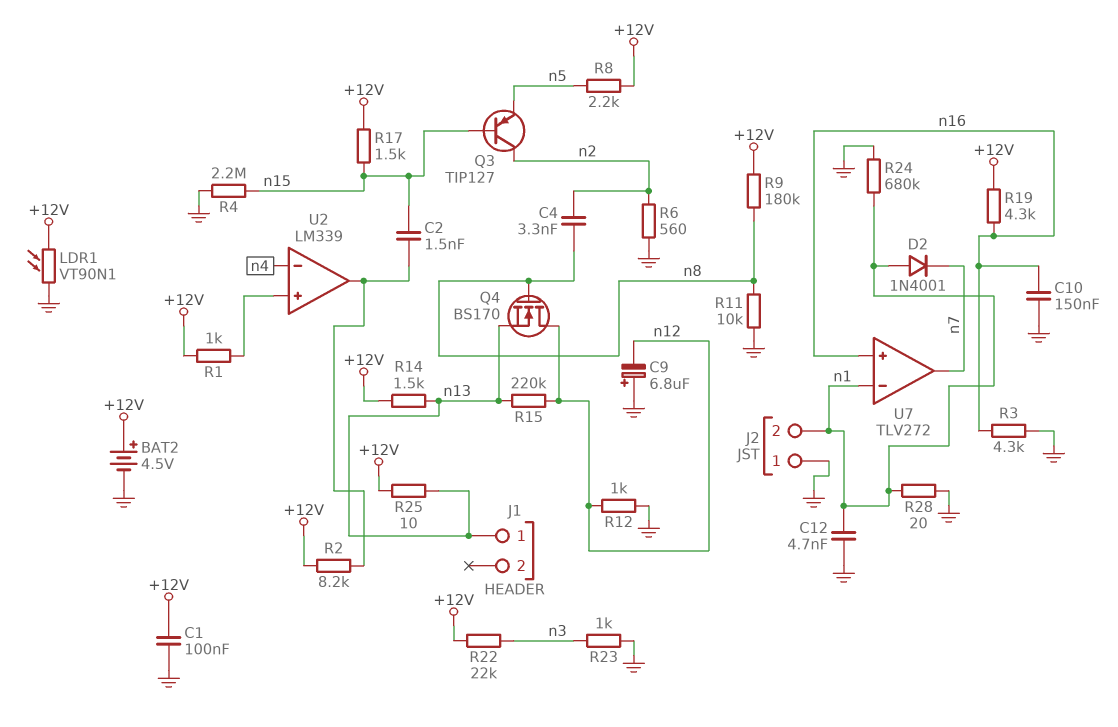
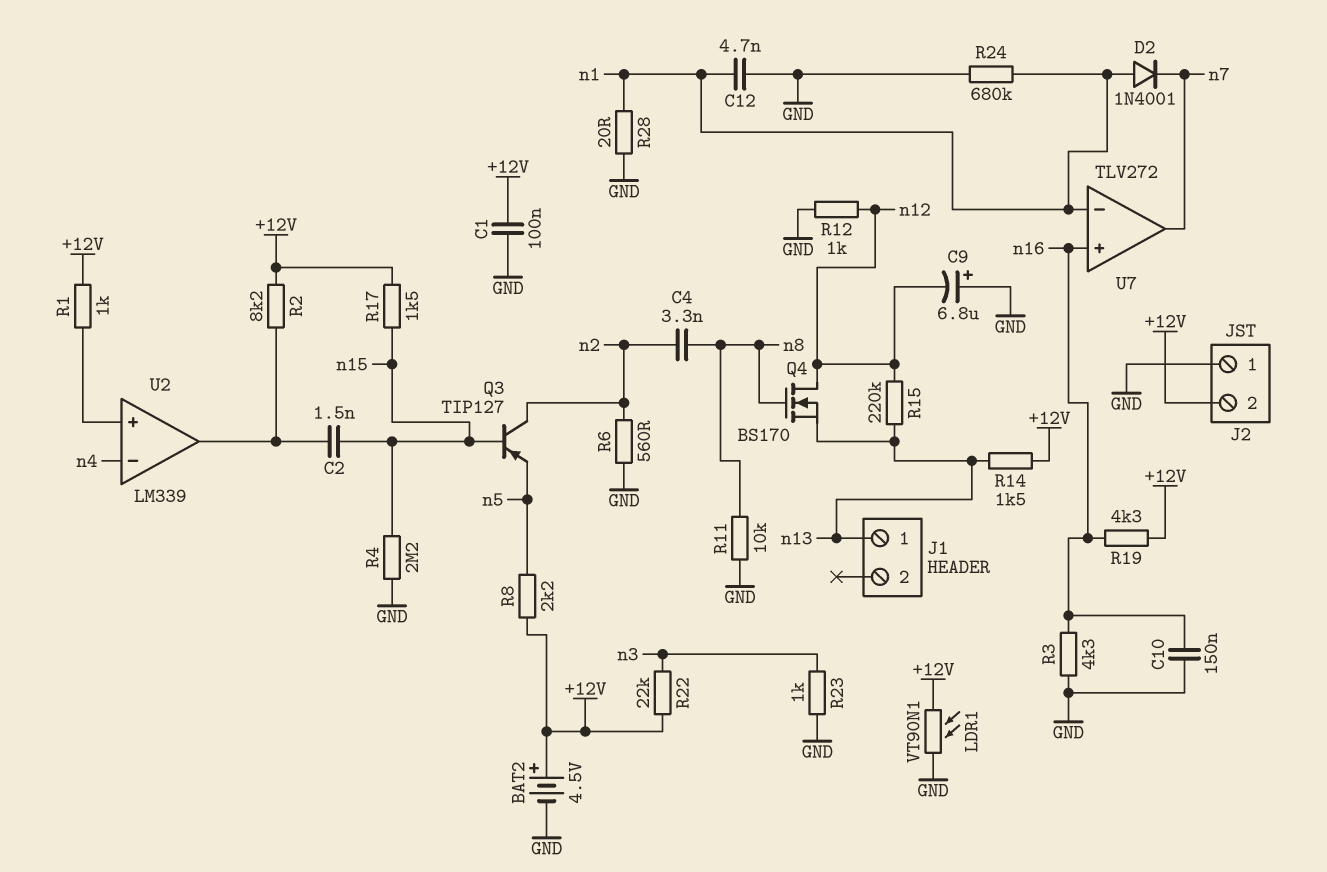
J2 pin 2: n1 -> +12V
R9: 180k (+12V, n8) -> none
R25: 10 (+12V, n13) -> none

